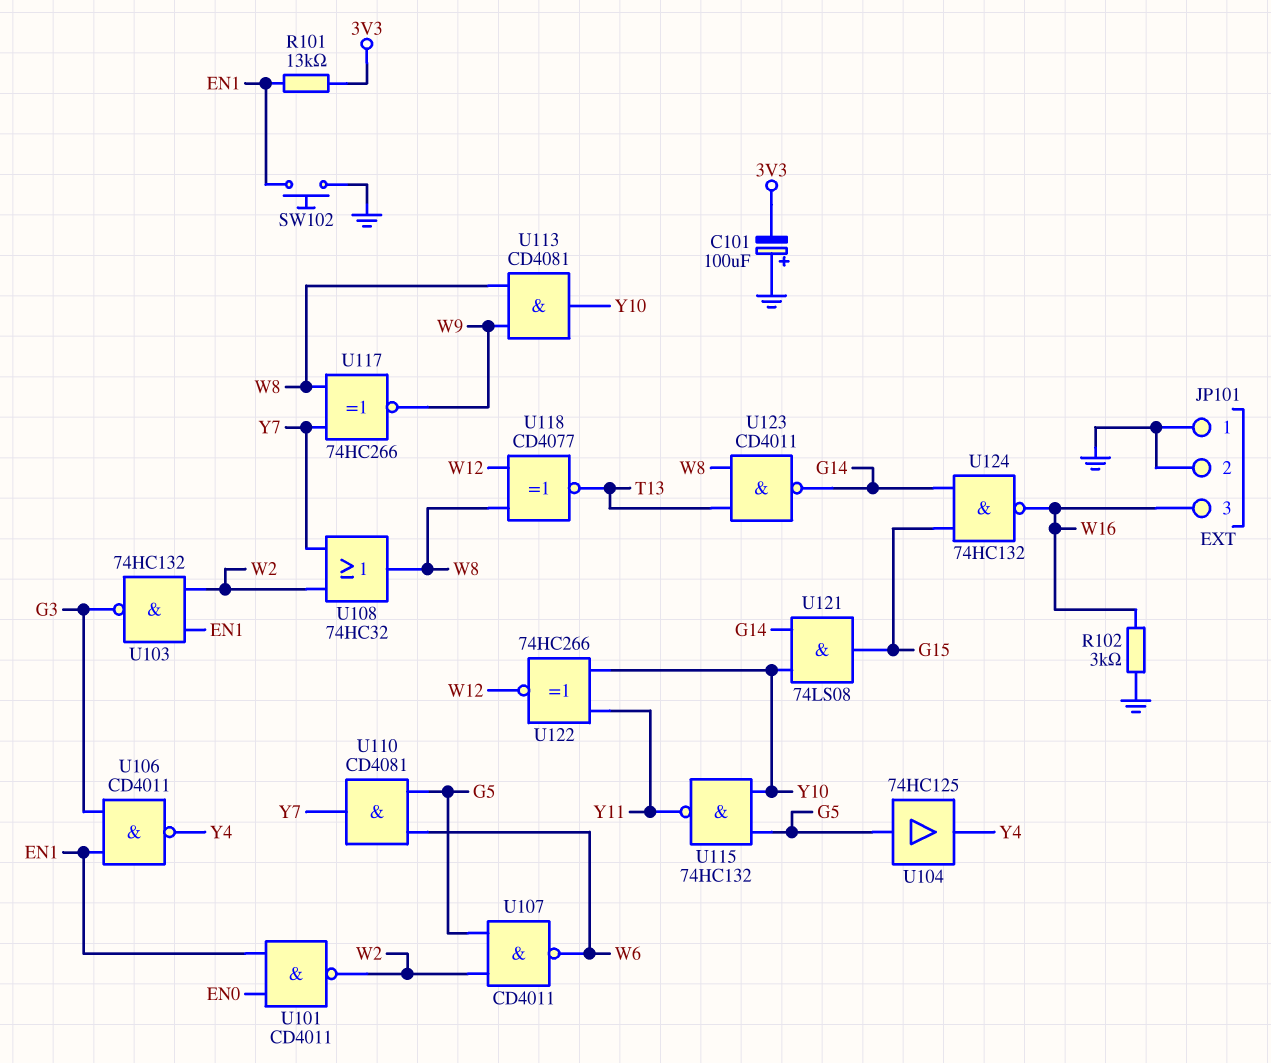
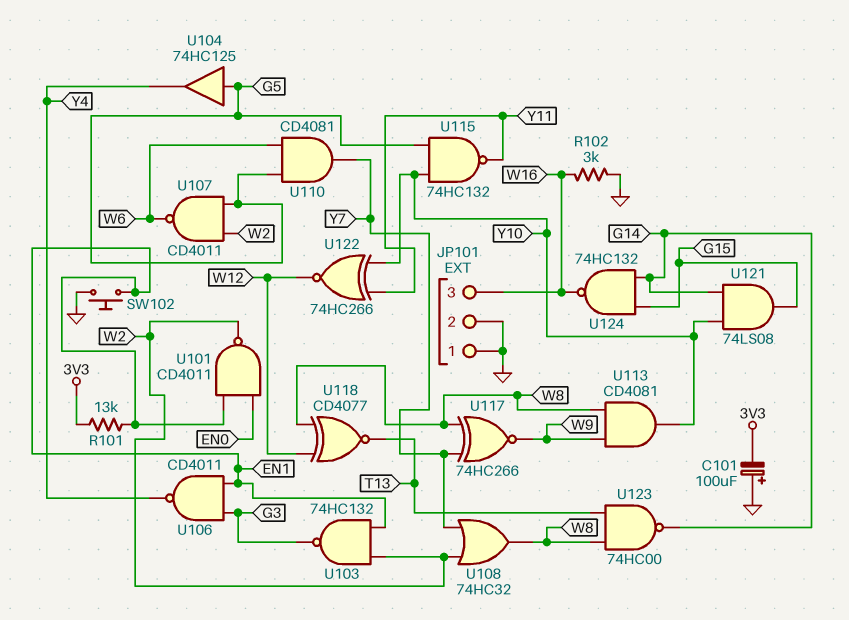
U123: NAND CD4011 (in T13, in W8, out G14) -> NAND 74HC00 (in T13, in W8, out G14)

